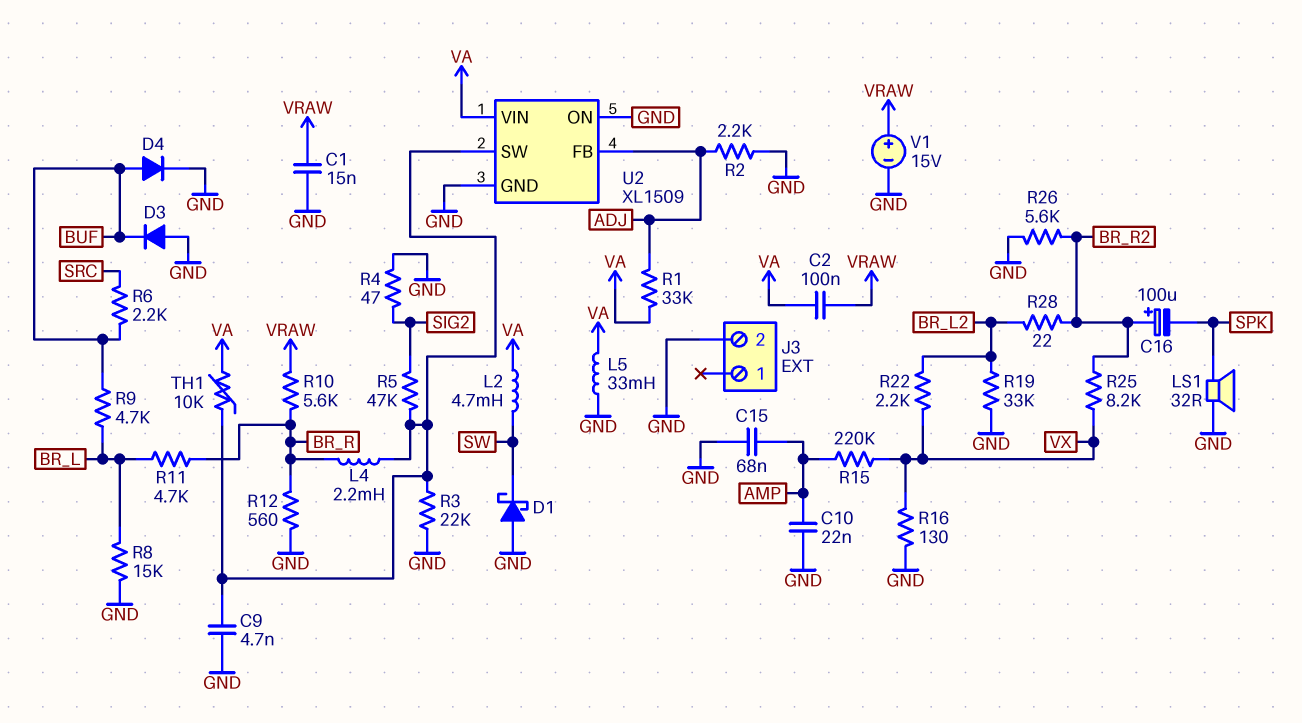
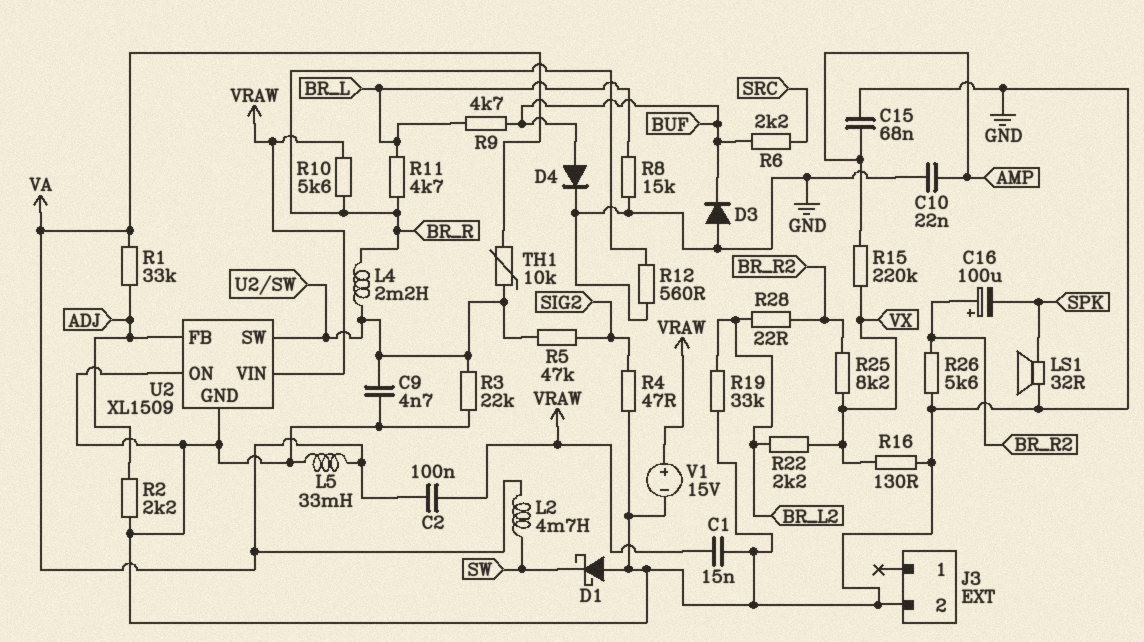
U2 pin VIN: VA -> VRAW

